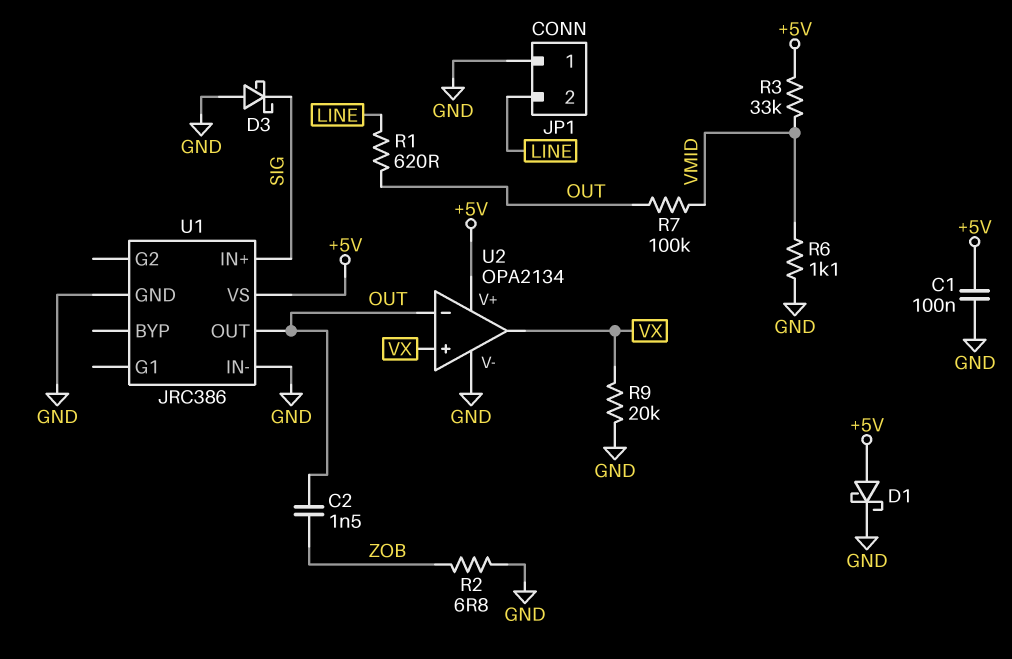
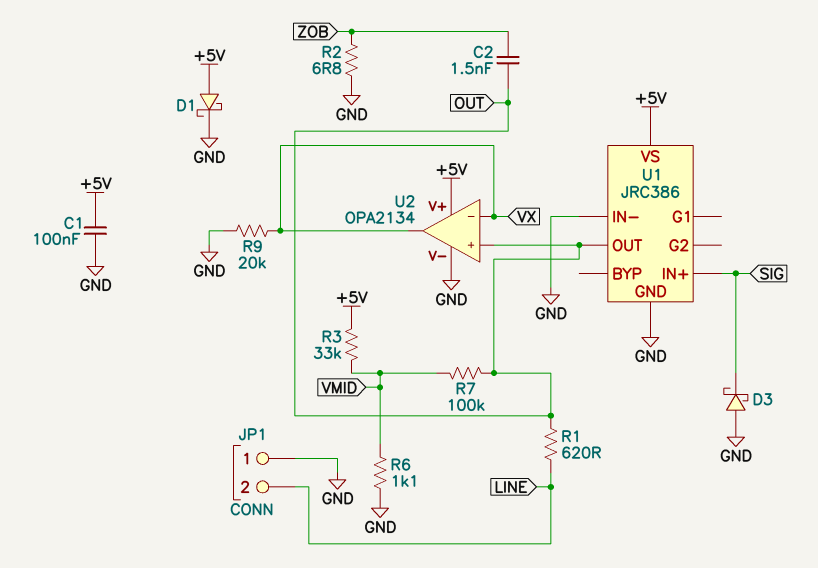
U2 pin in+: VX -> OUT
U2 pin in-: OUT -> VX

